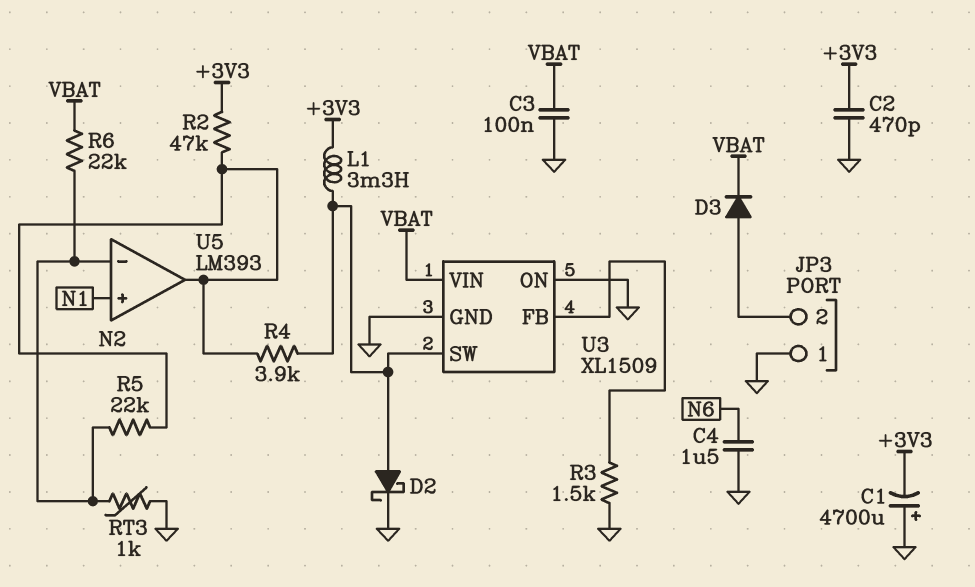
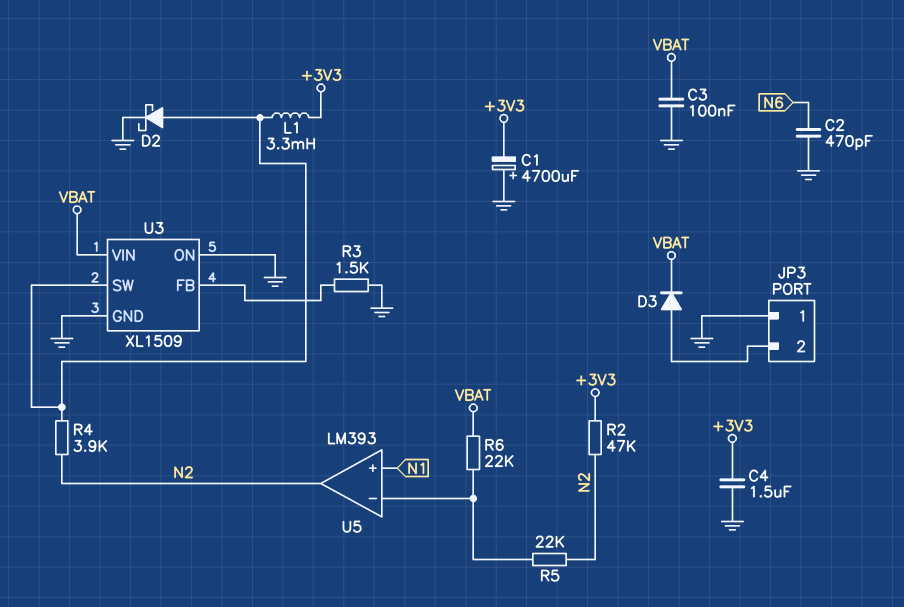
C2: 470pF (+3V3, GND) -> 470pF (GND, N6)
C4: 1.5uF (GND, N6) -> 1.5uF (+3V3, GND)
RT3: 1k (GND, U5/in-) -> none

